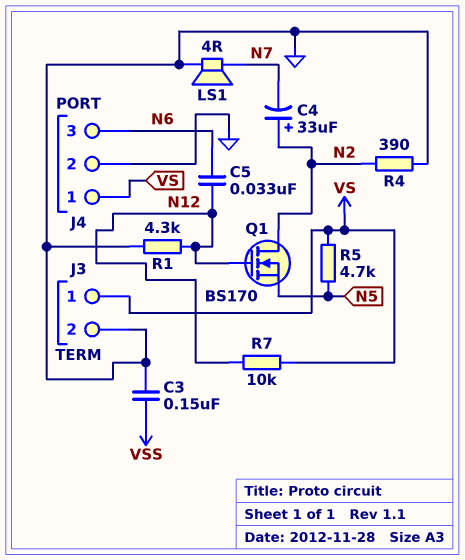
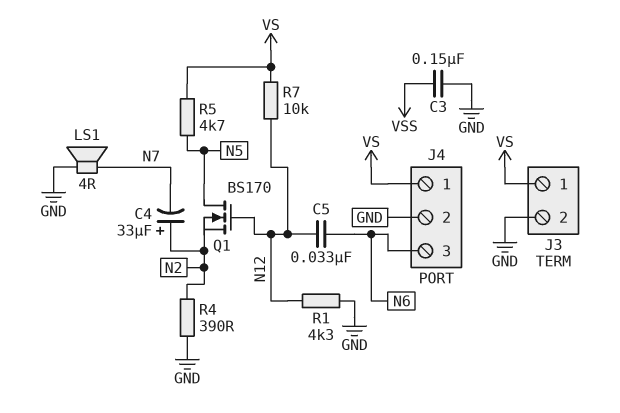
Q1: NMOS BS170 (G N12, D N2, S N5) -> NMOS BS170 (G N12, D N5, S N2)

